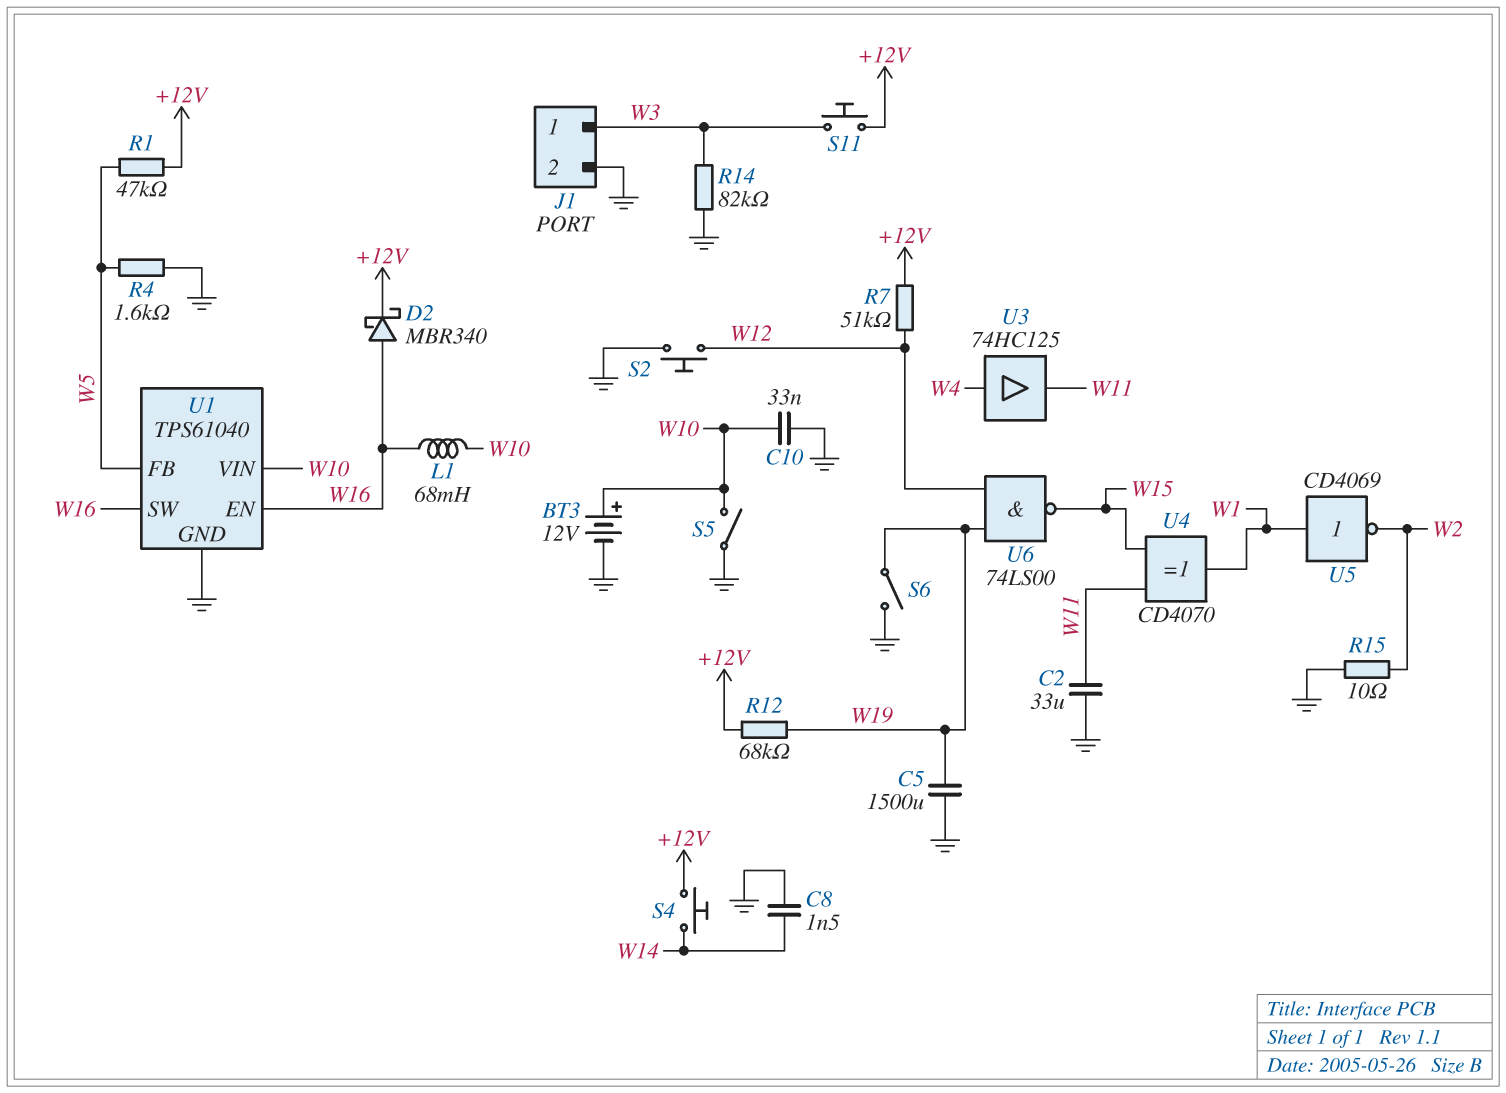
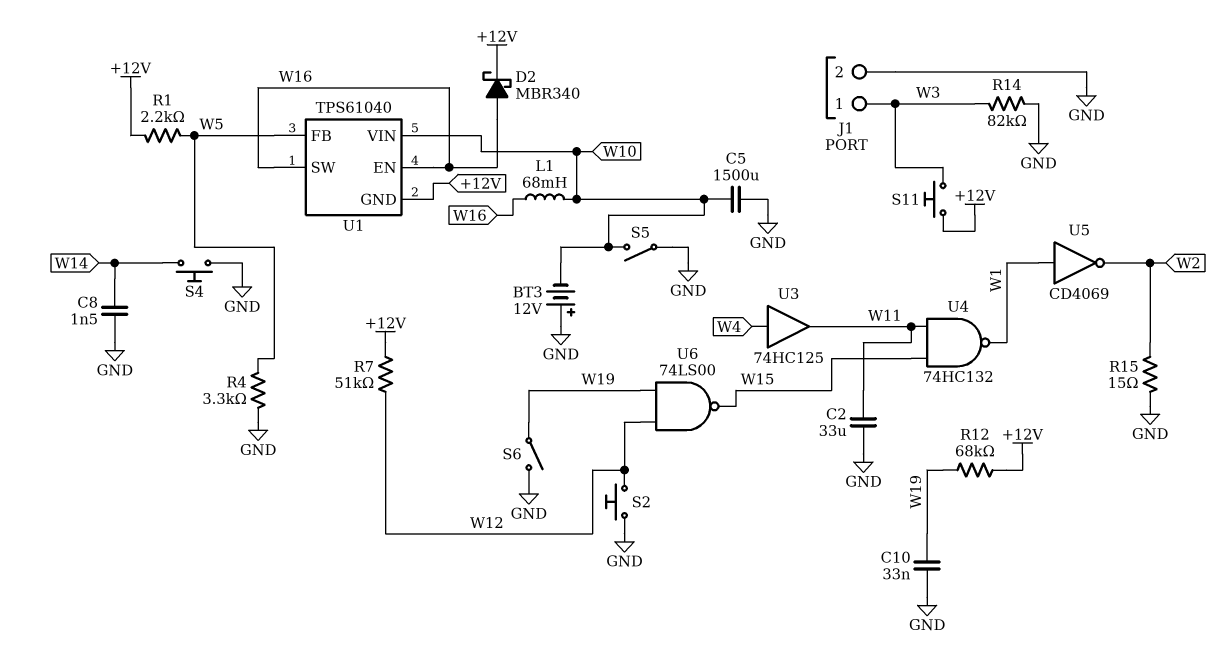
BT3: 12V (plus W10, minus GND) -> 12V (plus GND, minus W10)
C5: 1500uF (GND, W19) -> 1500uF (GND, W10)
C10: 33nF (GND, W10) -> 33nF (GND, W19)
R1: 47k (+12V, W5) -> 2.2k (+12V, W5)
R4: 1.6k (GND, W5) -> 3.3k (GND, W5)
R15: 10 (GND, W2) -> 15 (GND, W2)
S4: button (+12V, W14) -> button (GND, W14)
U1 pin GND: GND -> +12V
U4: XOR CD4070 (in W11, in W15, out W1) -> NAND 74HC132 (in W11, in W15, out W1)

